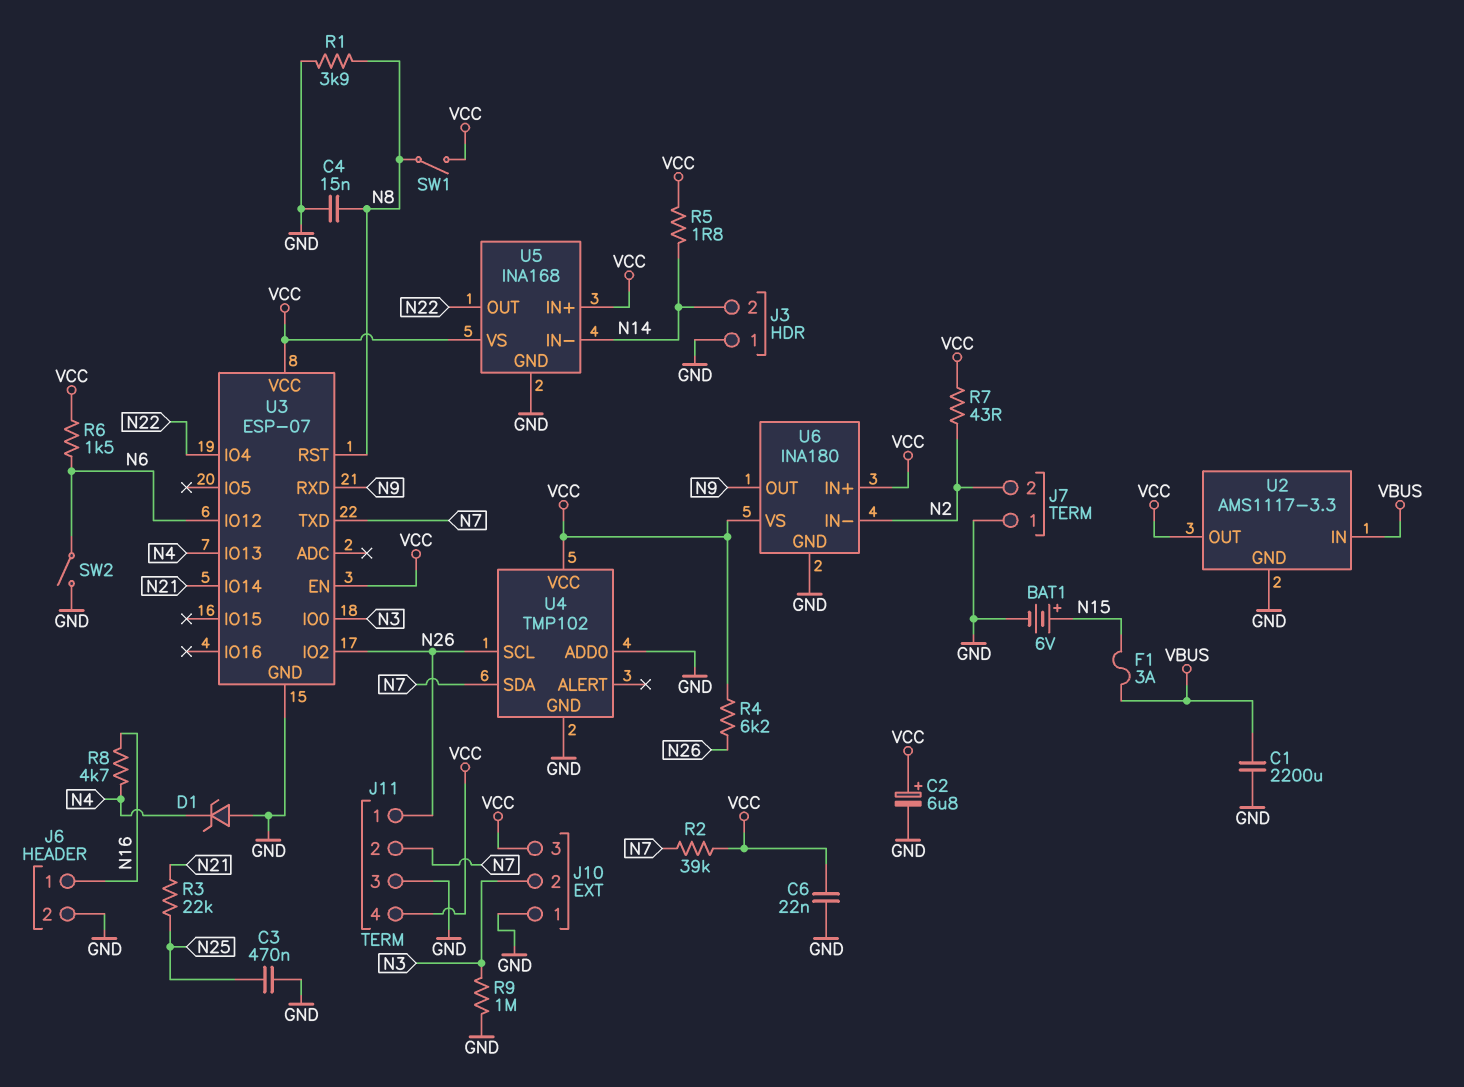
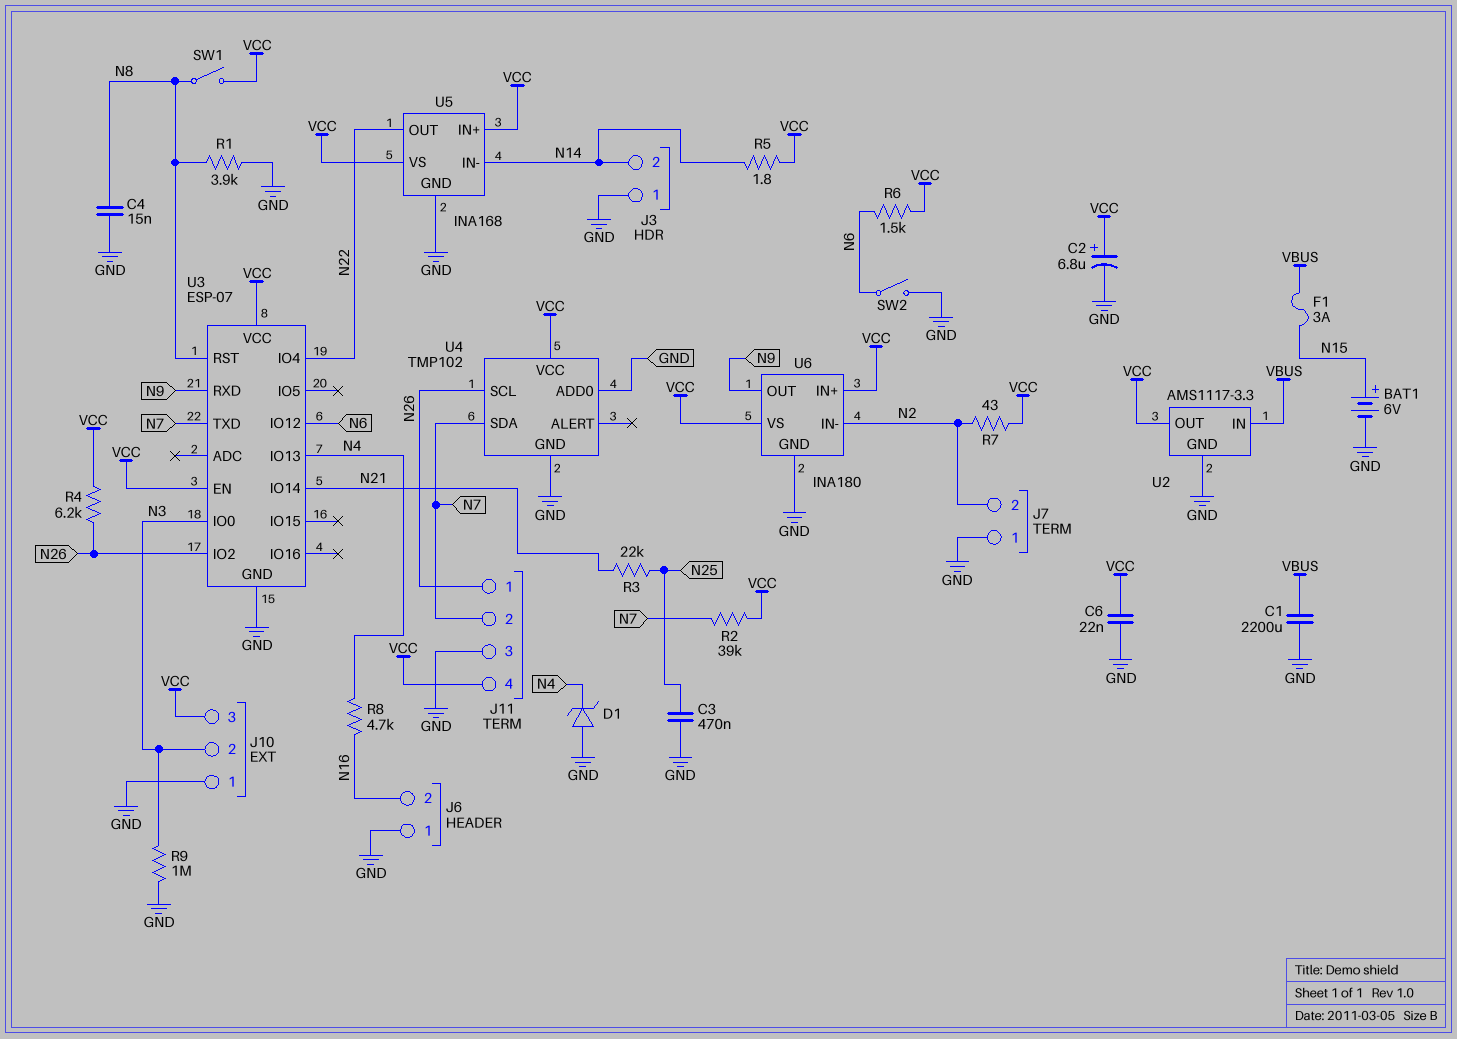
J6 pin 1: N16 -> GND
J6 pin 2: GND -> N16

